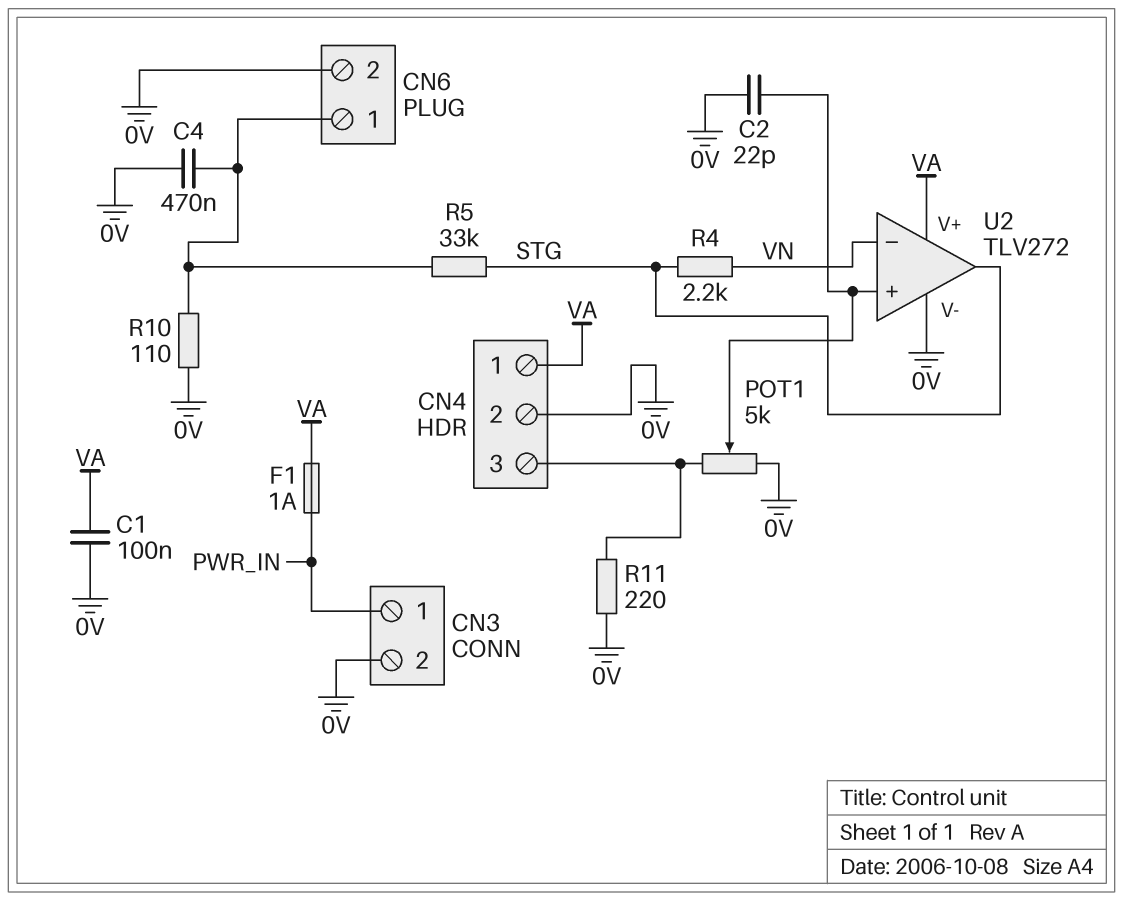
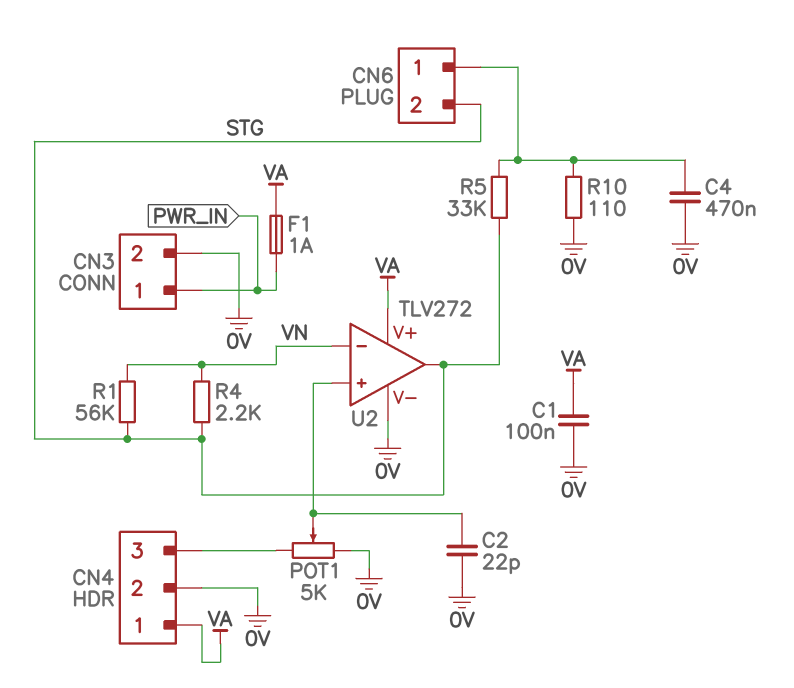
CN6 pin 2: 0V -> STG
R1: none -> 56k (STG, VN)
R11: 220 (0V, CN4/3) -> none

